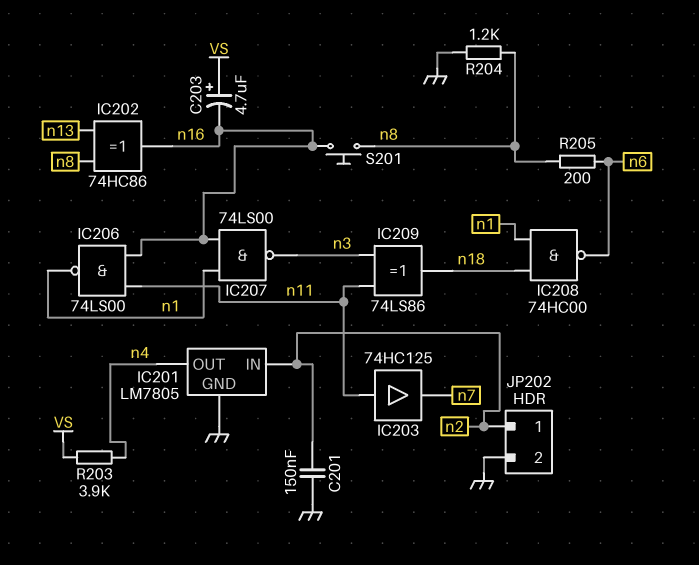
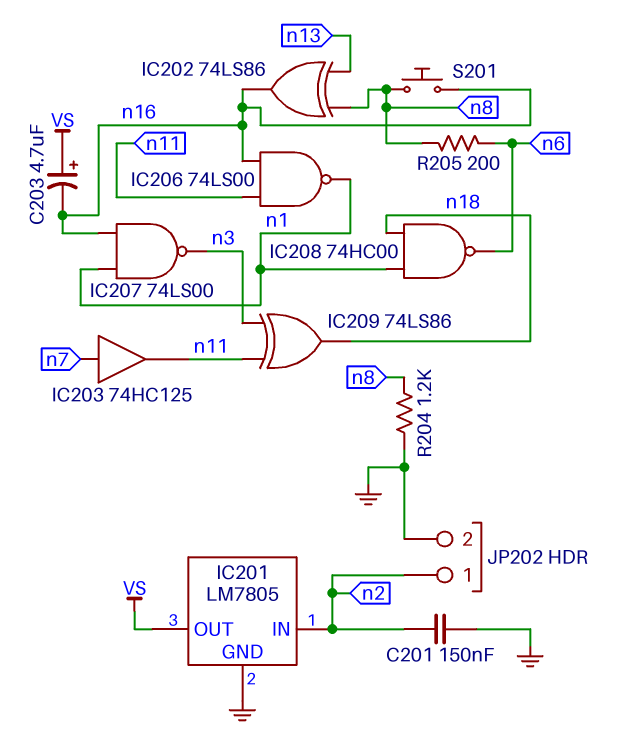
IC201 pin OUT: n4 -> VS
IC202: XOR 74HC86 (in n8, in n13, out n16) -> XOR 74LS86 (in n8, in n13, out n16)
IC203: buffer 74HC125 (in n11, out n7) -> buffer 74HC125 (in n7, out n11)
R203: 3.9k (VS, n4) -> none

